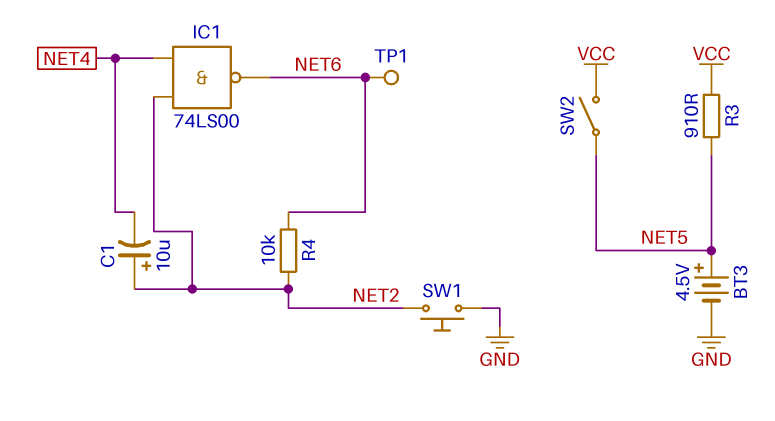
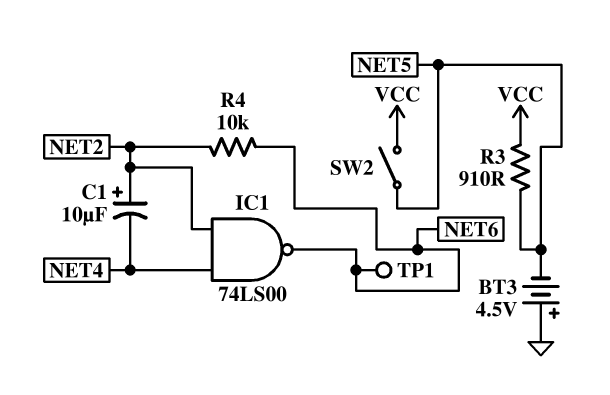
BT3: 4.5V (plus NET5, minus GND) -> 4.5V (plus GND, minus NET5)
SW1: button (GND, NET2) -> none

